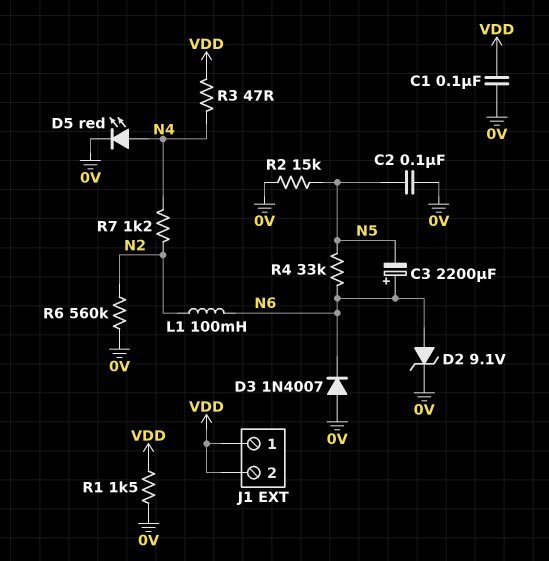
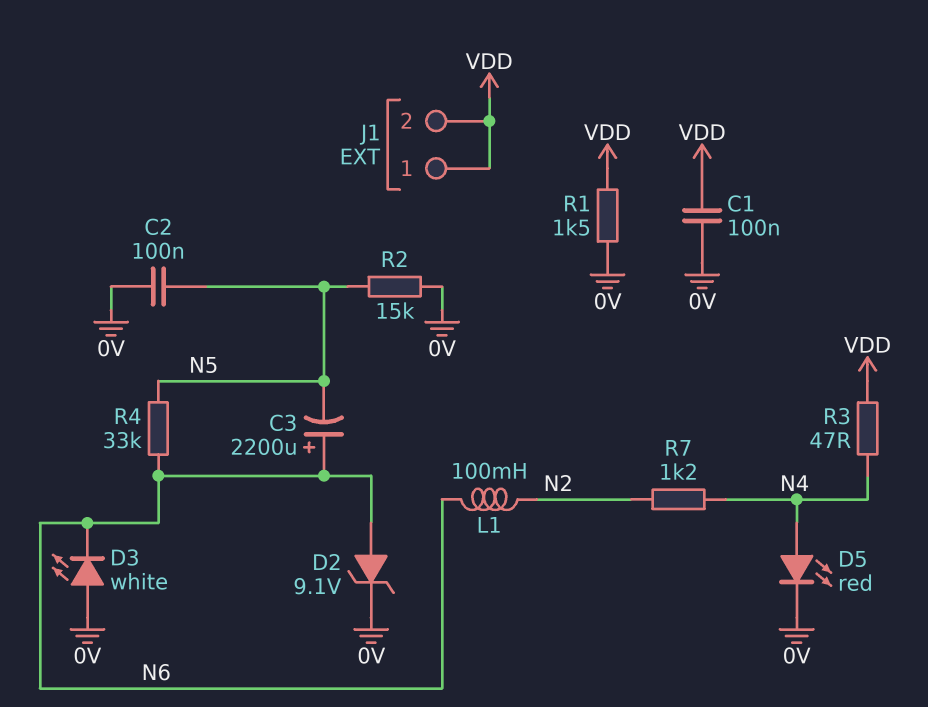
D3: diode 1N4007 (A 0V, K N6) -> LED white (A 0V, K N6)
R6: 560k (0V, N2) -> none

